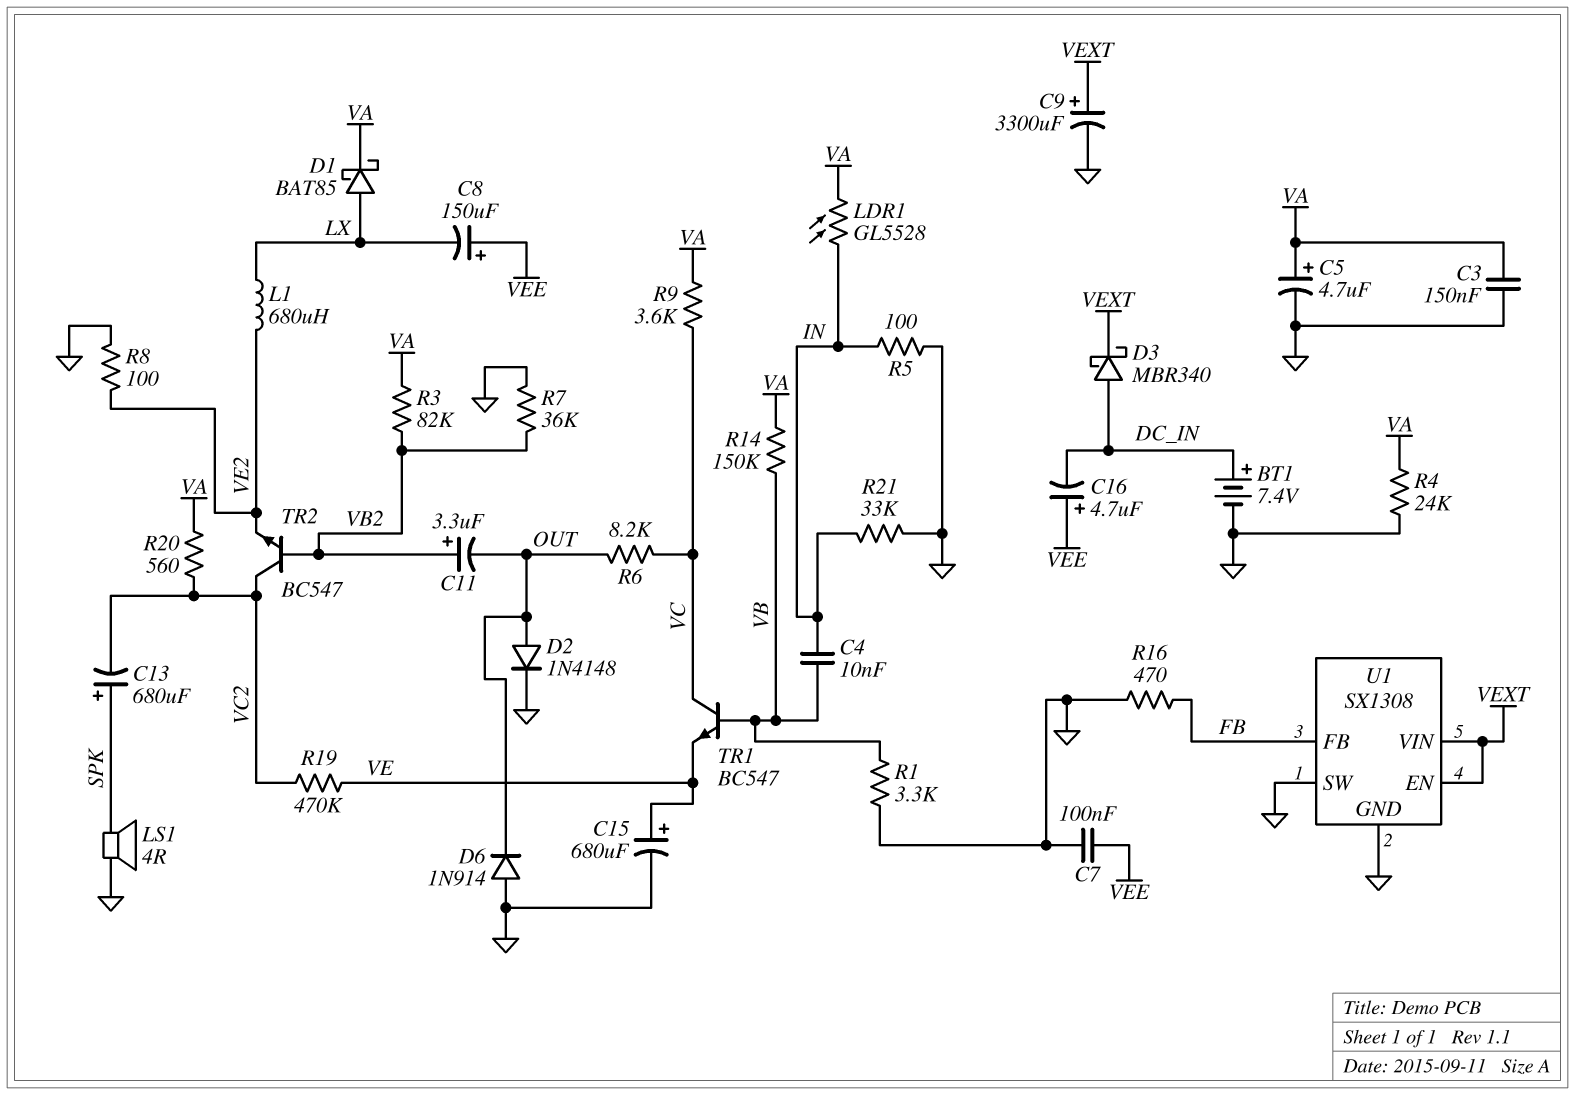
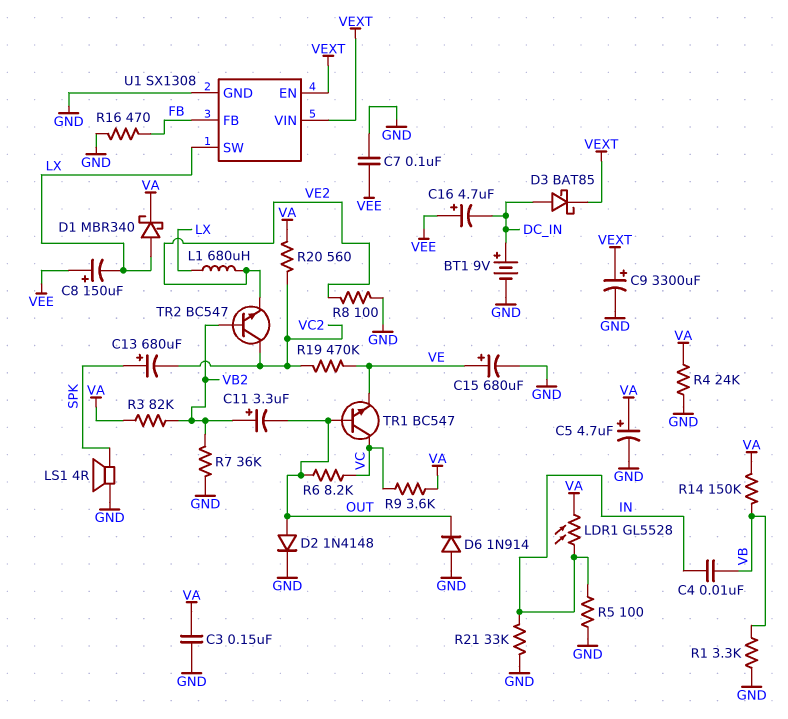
BT1: 7.4V (plus DC_IN, minus GND) -> 9V (plus DC_IN, minus GND)
D1: schottky BAT85 (A LX, K VA) -> schottky MBR340 (A LX, K VA)
D3: schottky MBR340 (A DC_IN, K VEXT) -> schottky BAT85 (A DC_IN, K VEXT)
TR1: NPN BC547 (B VB, C VC, E VE) -> NPN BC547 (B OUT, C VC, E VE)
U1 pin SW: GND -> LX

